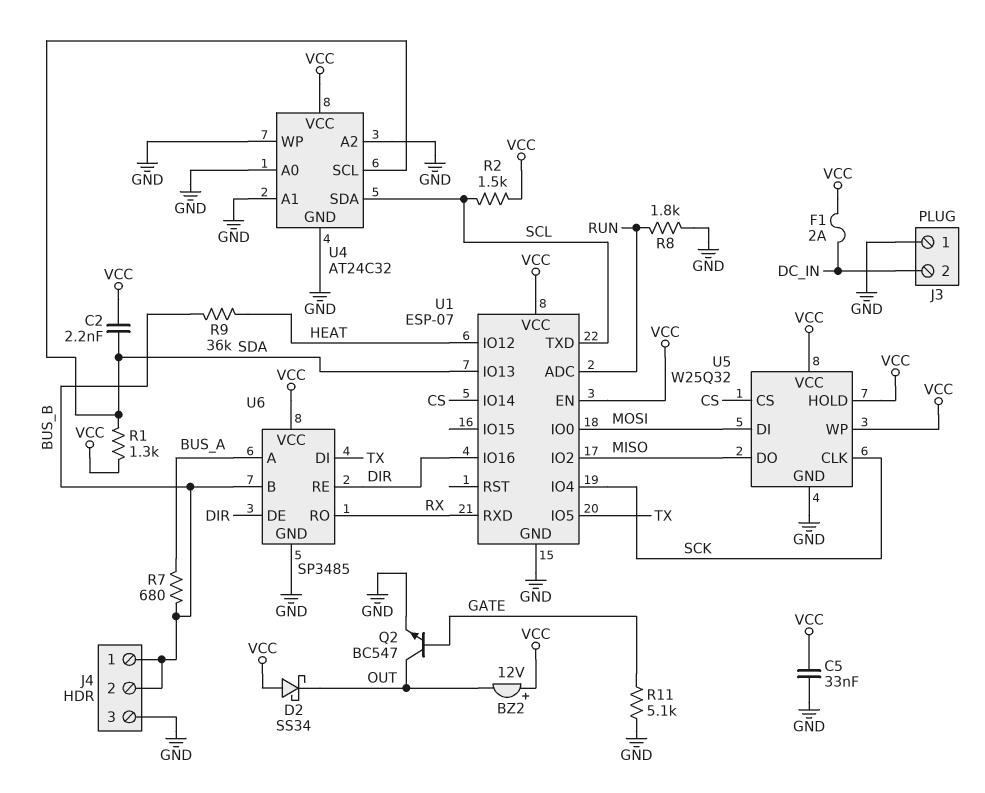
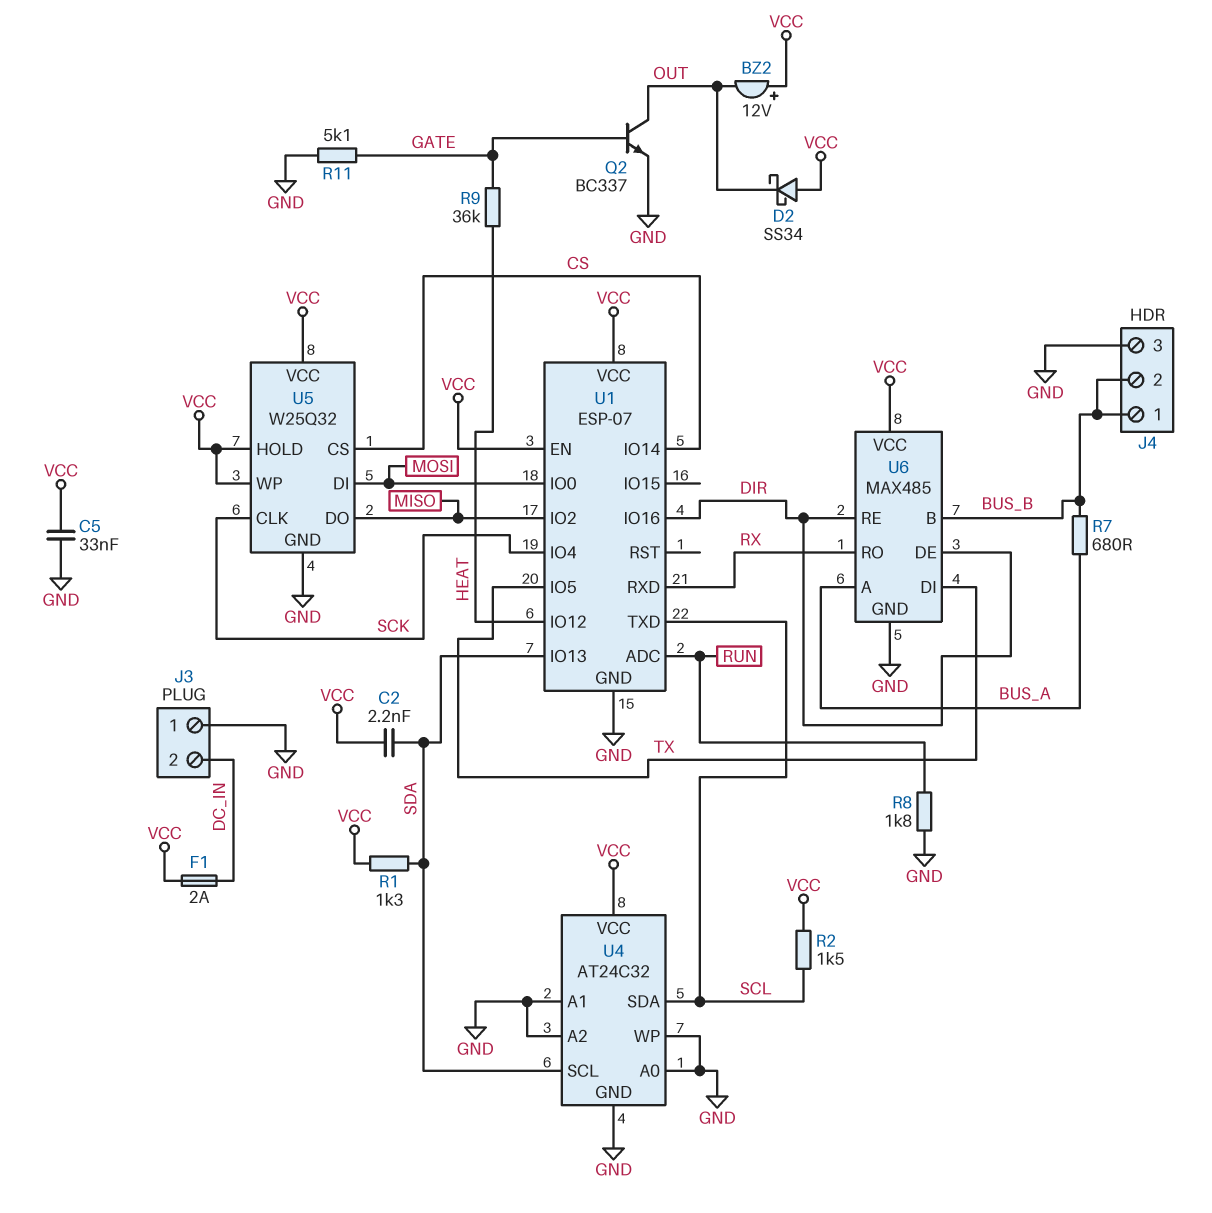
Q2: NPN BC547 (B GATE, C OUT, E GND) -> NPN BC337 (B GATE, C OUT, E GND)
R9: 36k (BUS_B, HEAT) -> 36k (GATE, HEAT)
U6: SP3485 -> MAX485

